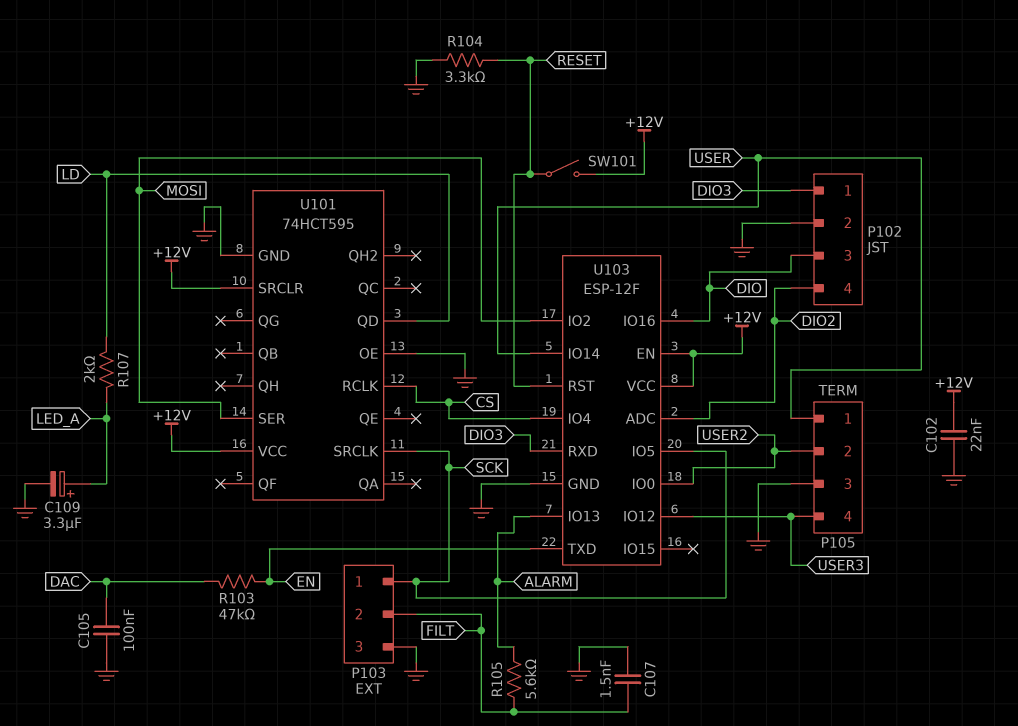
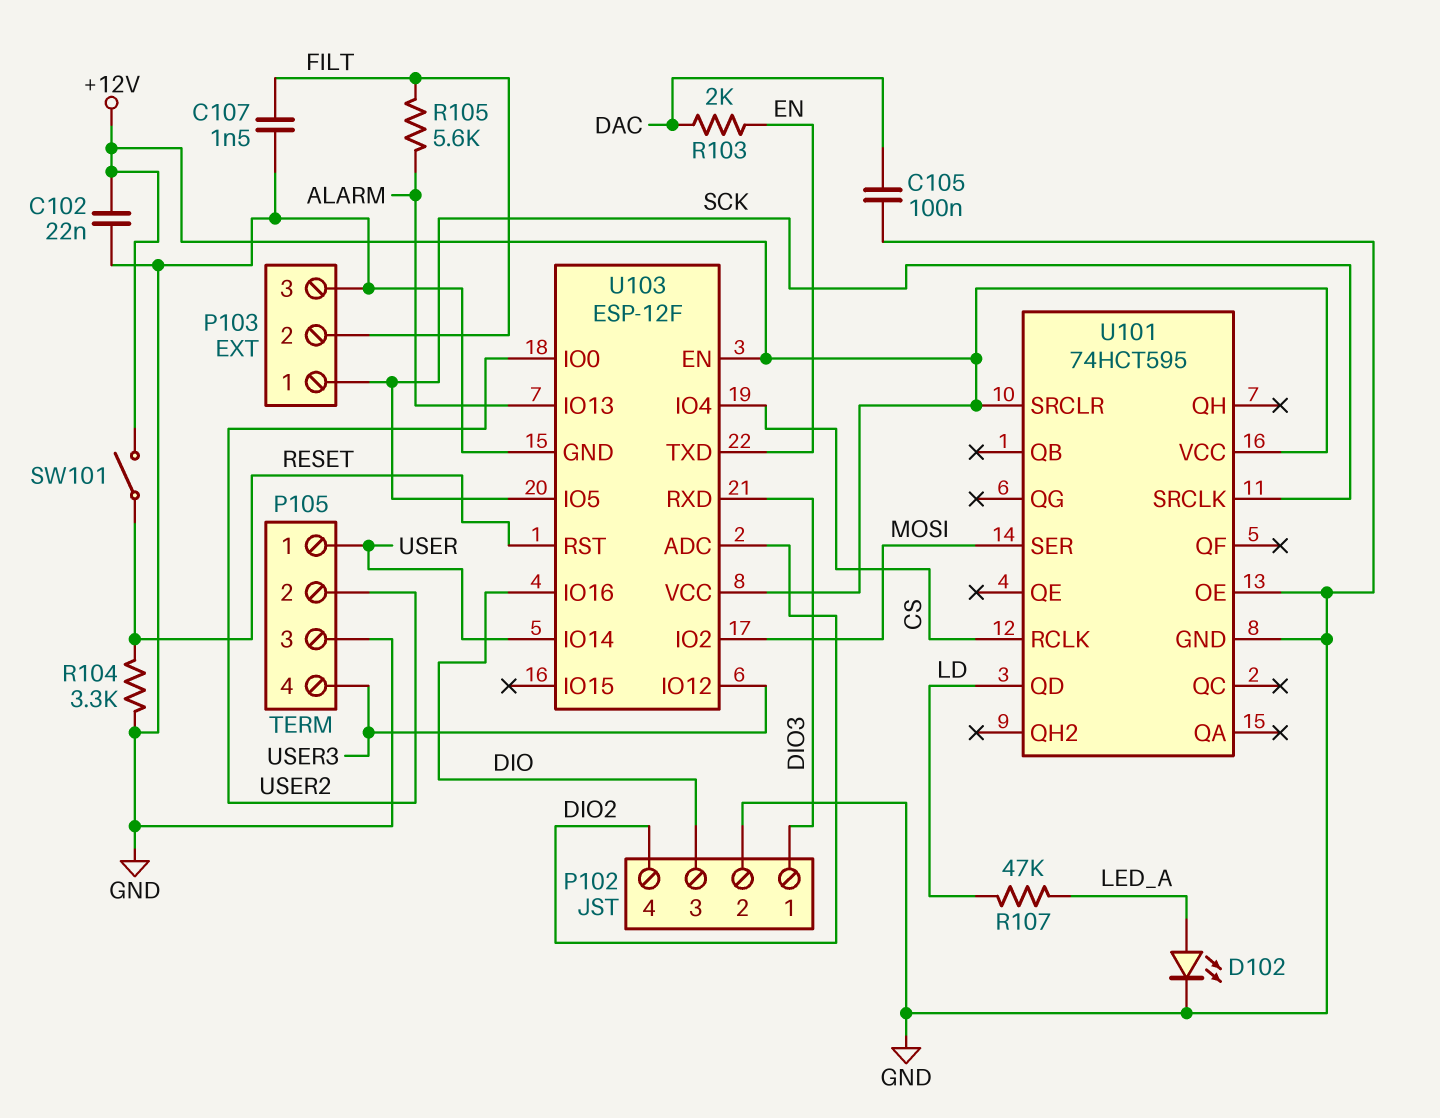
C109: 3.3uF (plus LED_A, minus GND) -> none
D102: none -> LED (A LED_A, K GND)
R103: 47k (DAC, EN) -> 2k (DAC, EN)
R107: 2k (LD, LED_A) -> 47k (LD, LED_A)

